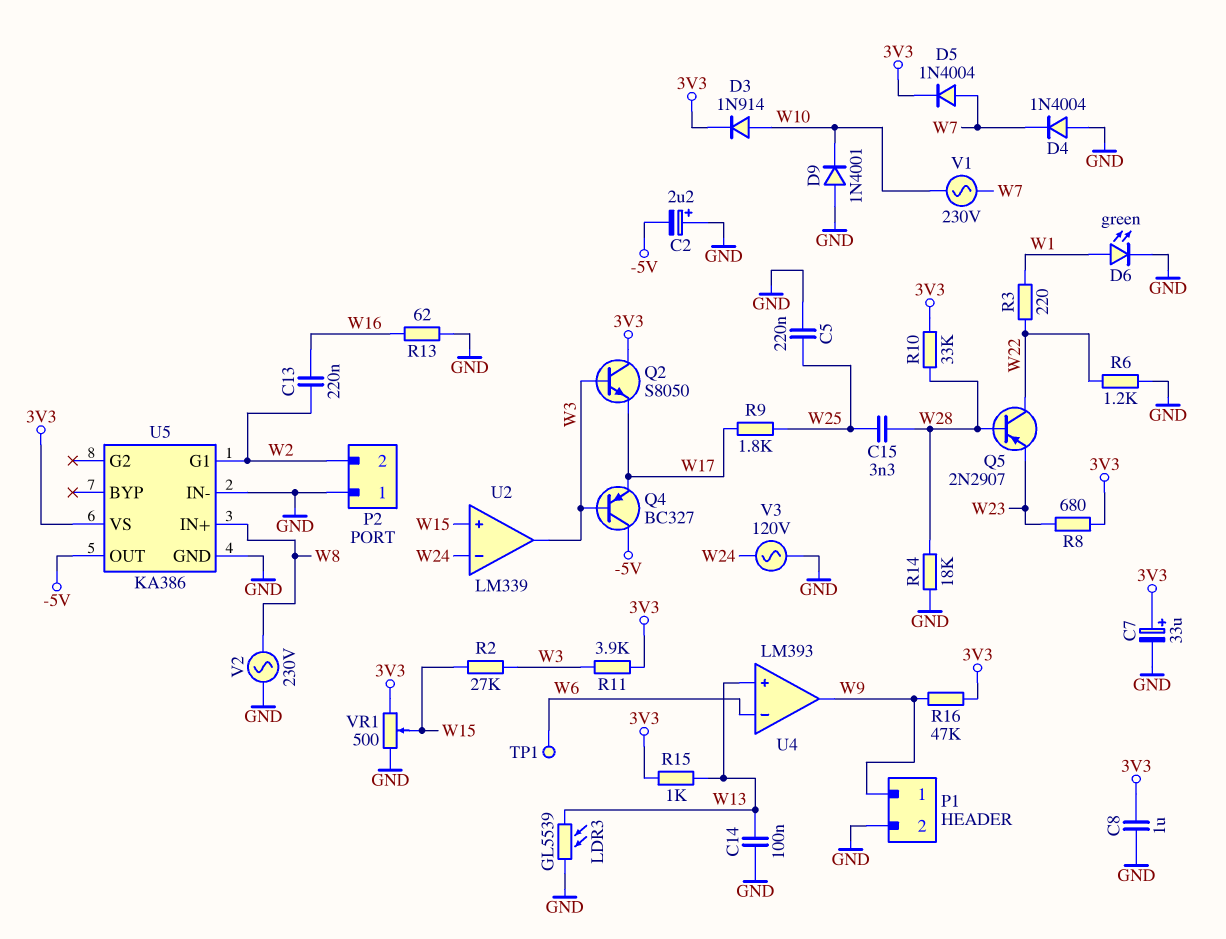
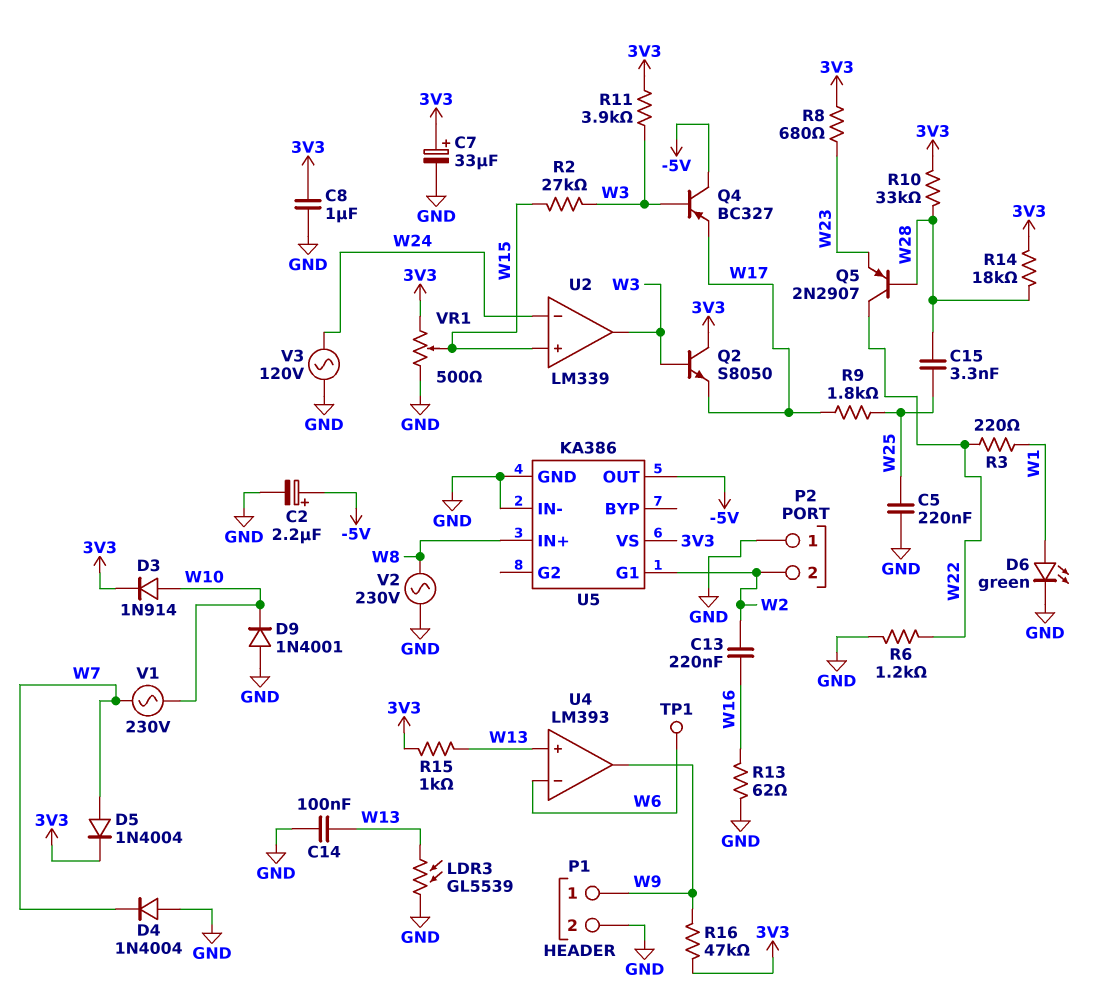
C2: 2.2uF (plus GND, minus -5V) -> 2.2uF (plus -5V, minus GND)
R14: 18k (GND, W28) -> 18k (3V3, W28)

